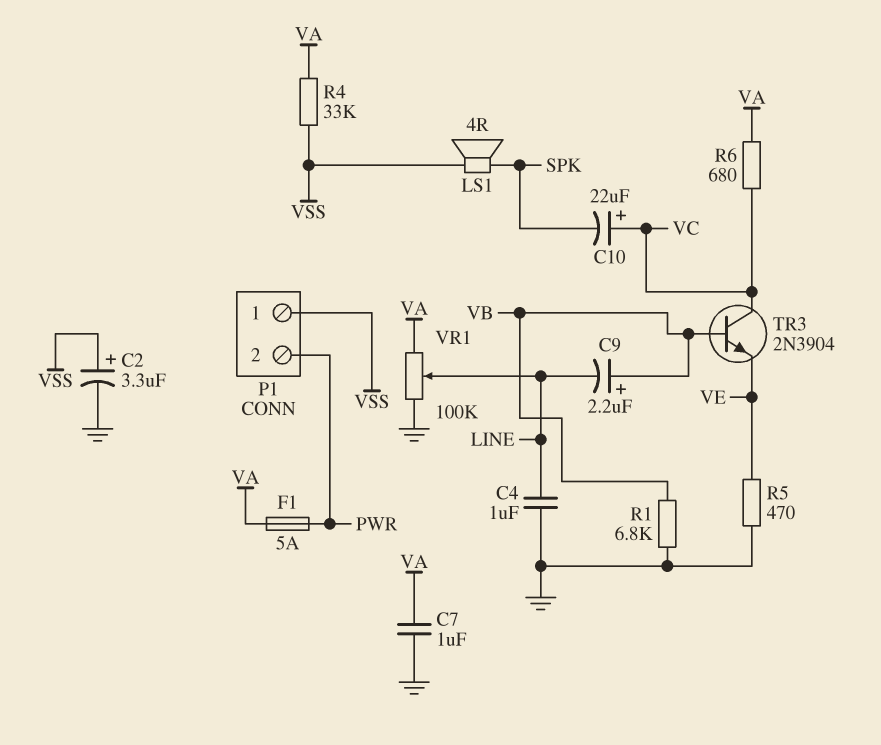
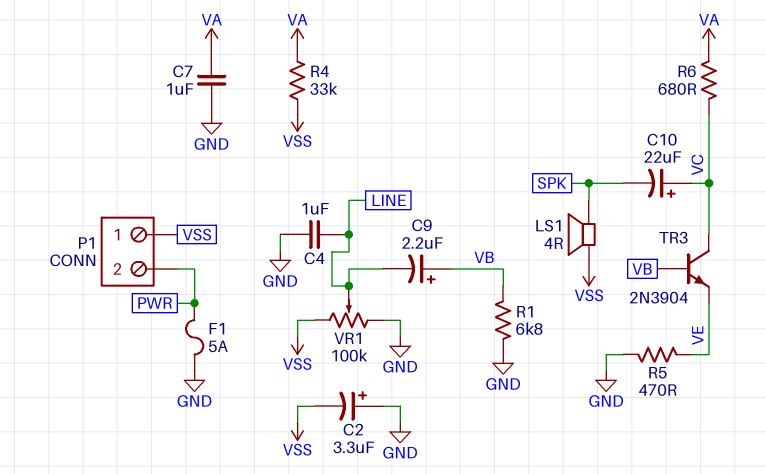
C2: 3.3uF (plus VSS, minus GND) -> 3.3uF (plus GND, minus VSS)
F1: 5A (PWR, VA) -> 5A (GND, PWR)
VR1: 100k (GND, VA, wiper LINE) -> 100k (GND, VSS, wiper LINE)

